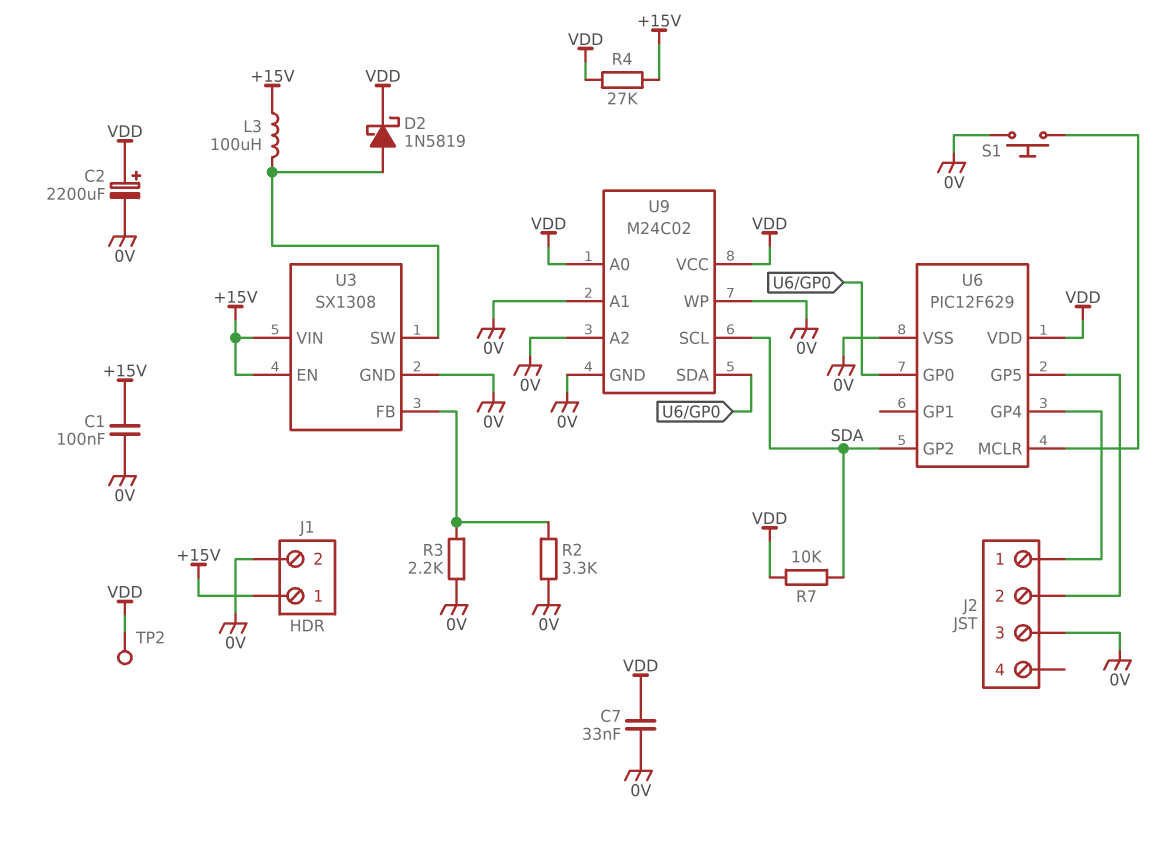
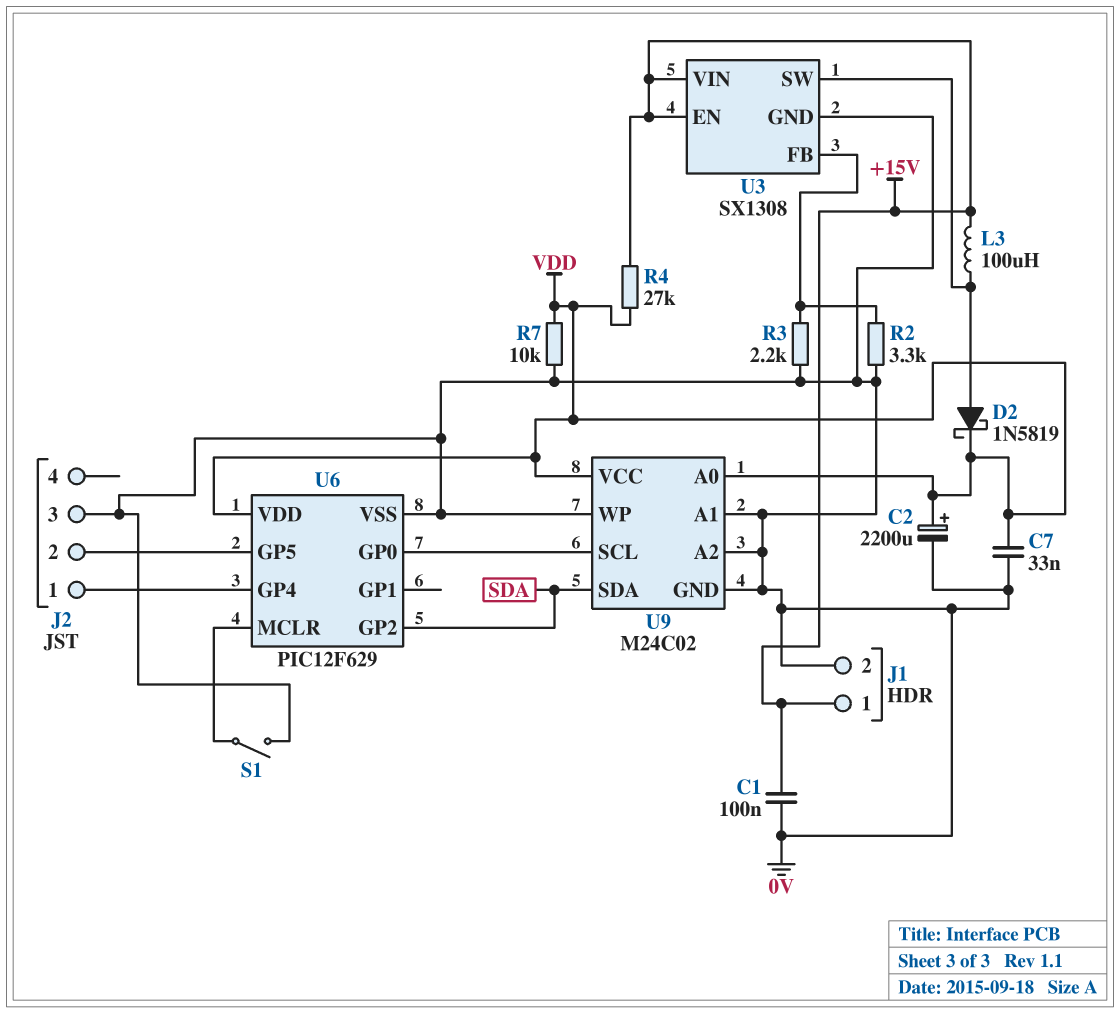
R7: 10k (SDA, VDD) -> 10k (0V, VDD)
S1: button (0V, U6/MCLR) -> switch (0V, U6/MCLR)
TP2: test point (VDD) -> none
U9 pin SCL: SDA -> U6/GP0
U9 pin SDA: U6/GP0 -> SDA

